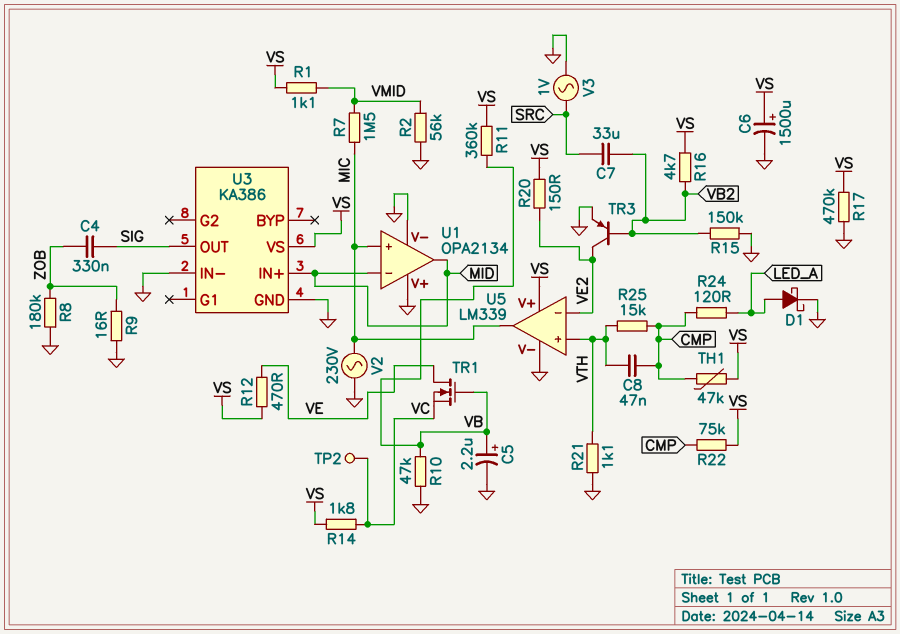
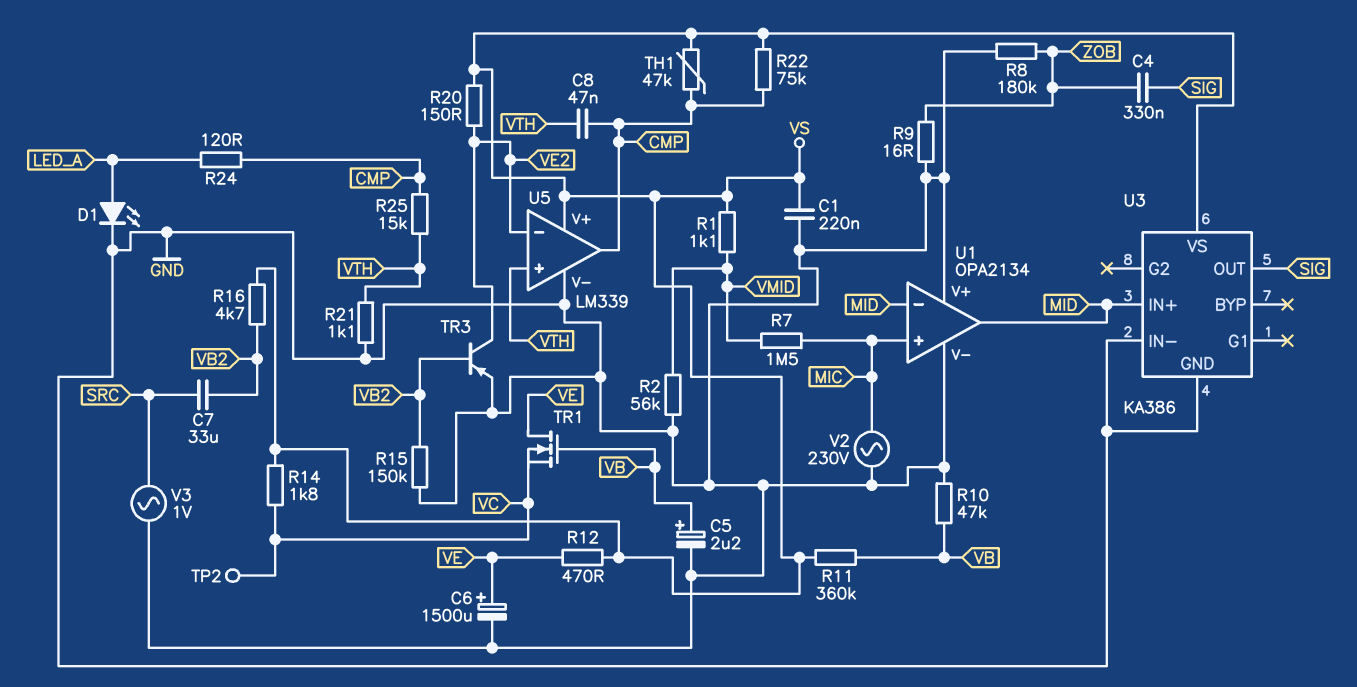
C1: none -> 220nF (GND, VS)
C6: 1500uF (plus VS, minus GND) -> 1500uF (plus VE, minus GND)
D1: schottky (A LED_A, K GND) -> LED (A LED_A, K GND)
R17: 470k (GND, VS) -> none
U5 pin out: MIC -> CMP

